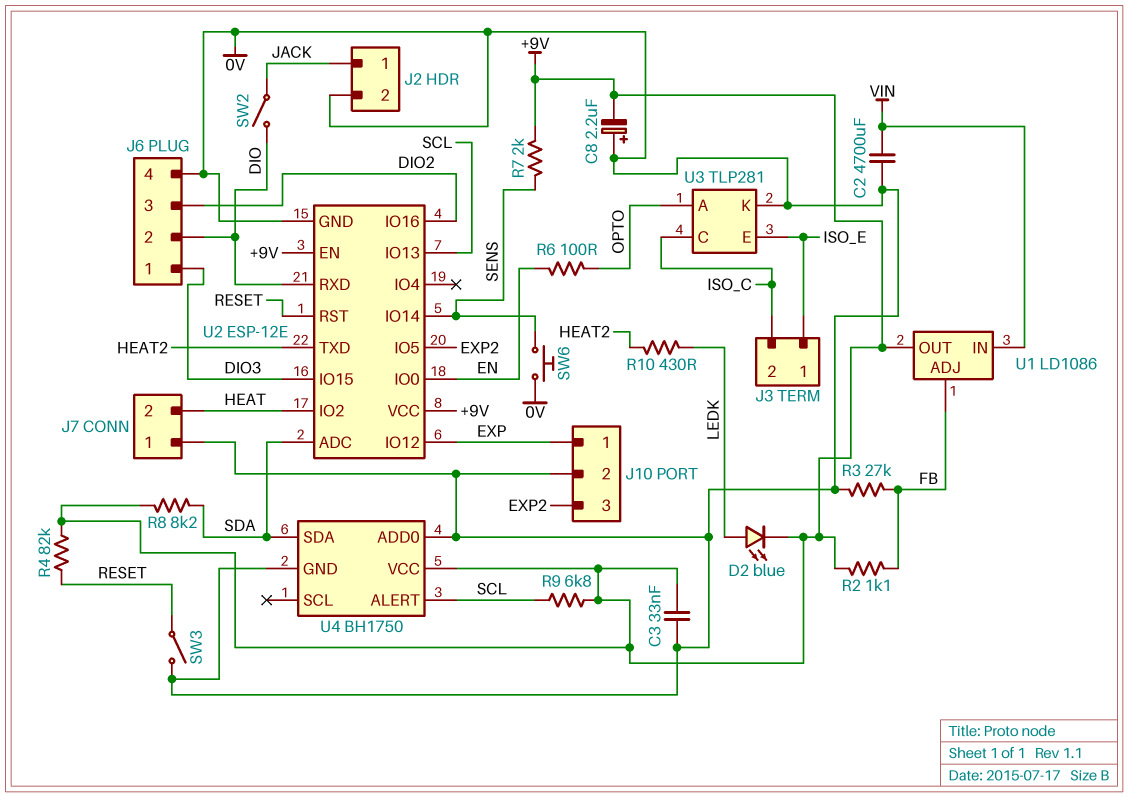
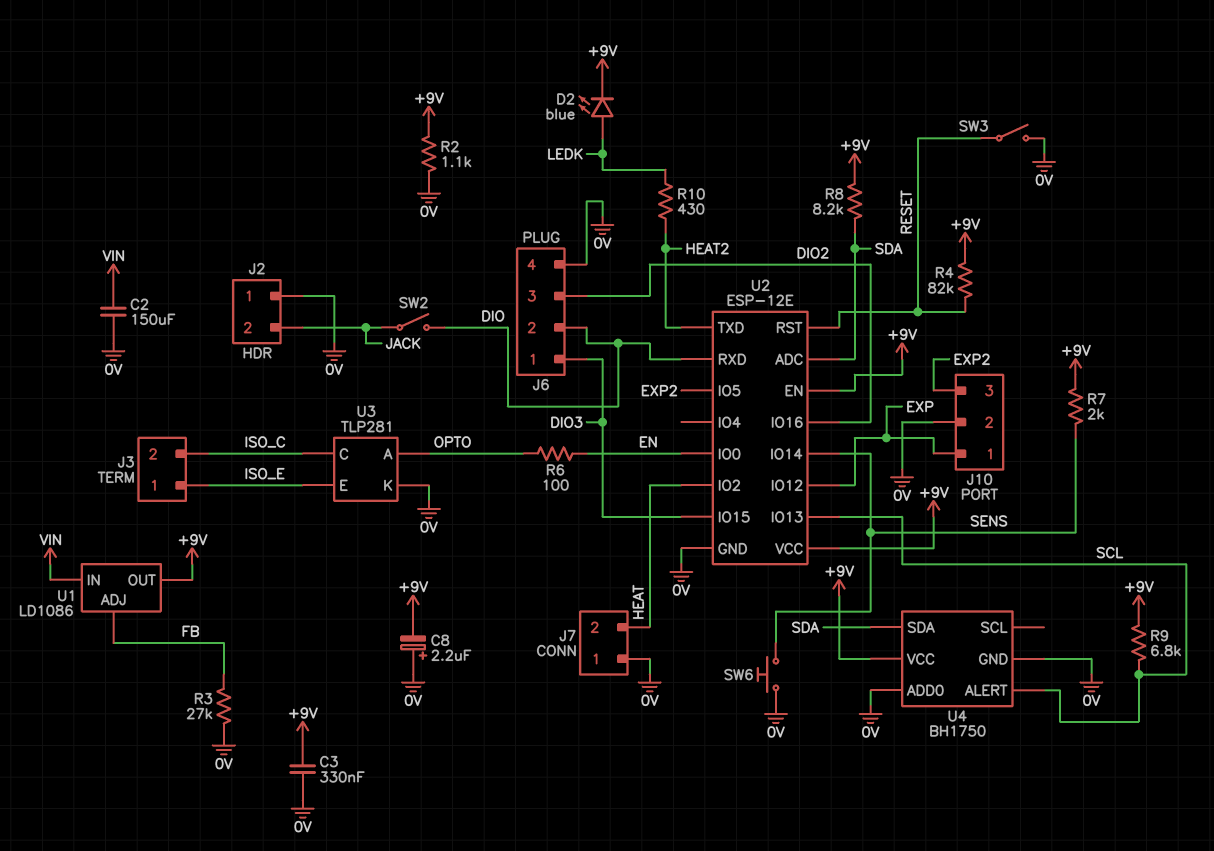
C2: 4700uF (0V, VIN) -> 150uF (0V, VIN)
C3: 33nF (+9V, 0V) -> 330nF (+9V, 0V)
J2 pin 1: JACK -> 0V
J2 pin 2: 0V -> JACK
R2: 1.1k (+9V, FB) -> 1.1k (+9V, 0V)

